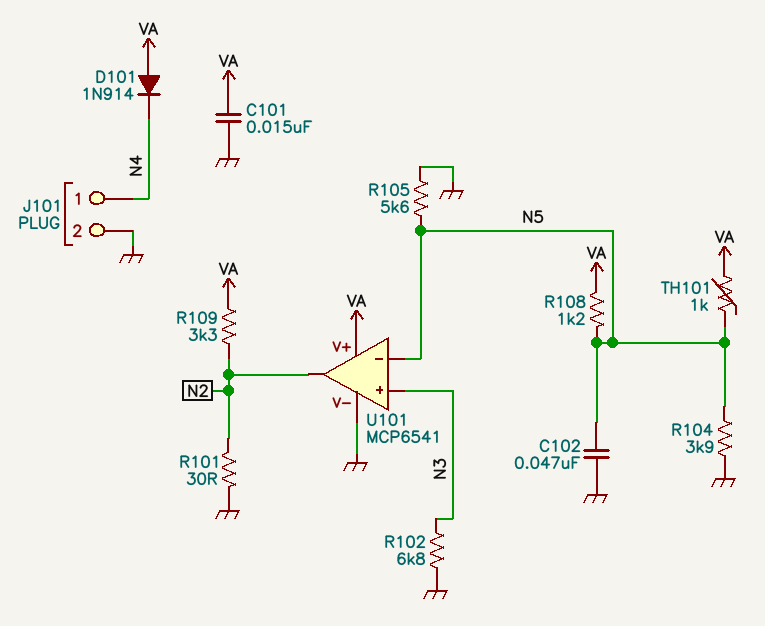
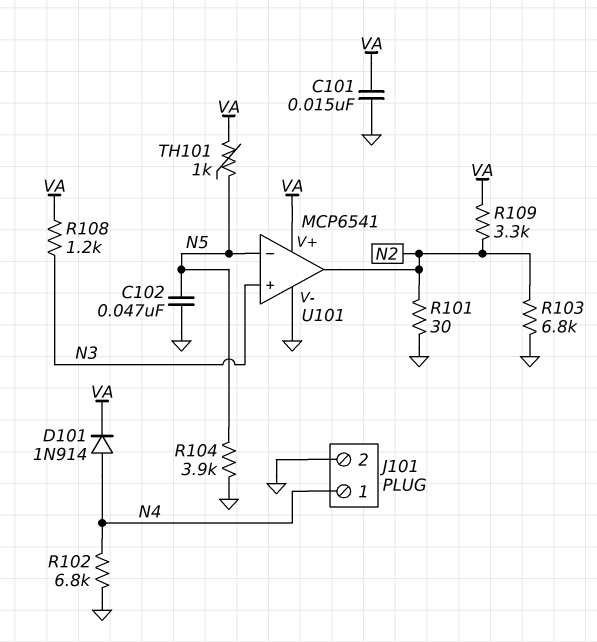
D101: diode 1N914 (A VA, K N4) -> diode 1N914 (A N4, K VA)
R102: 6.8k (GND, N3) -> 6.8k (GND, N4)
R103: none -> 6.8k (GND, N2)
R105: 5.6k (GND, N5) -> none
R108: 1.2k (N5, VA) -> 1.2k (N3, VA)

